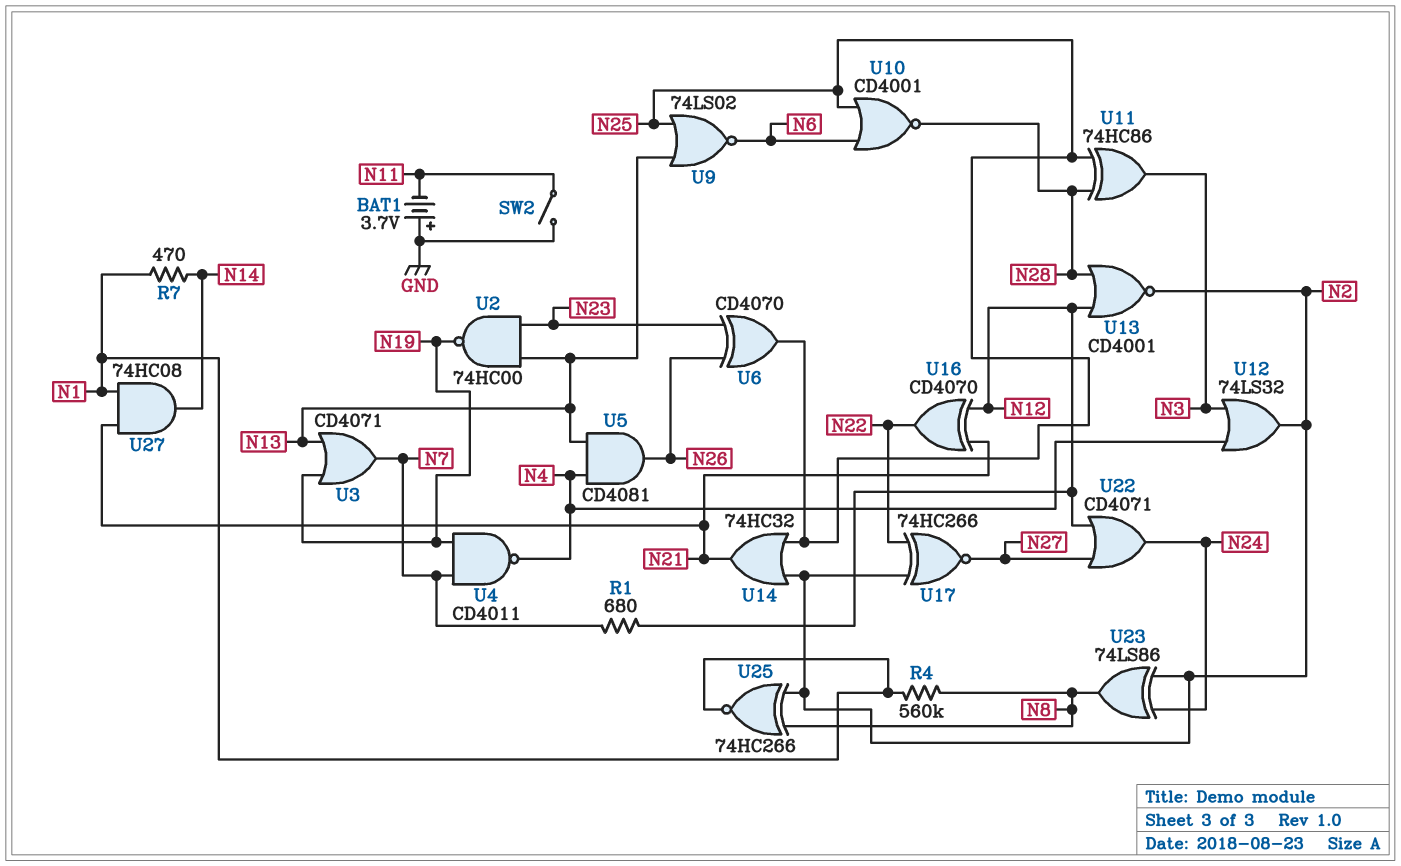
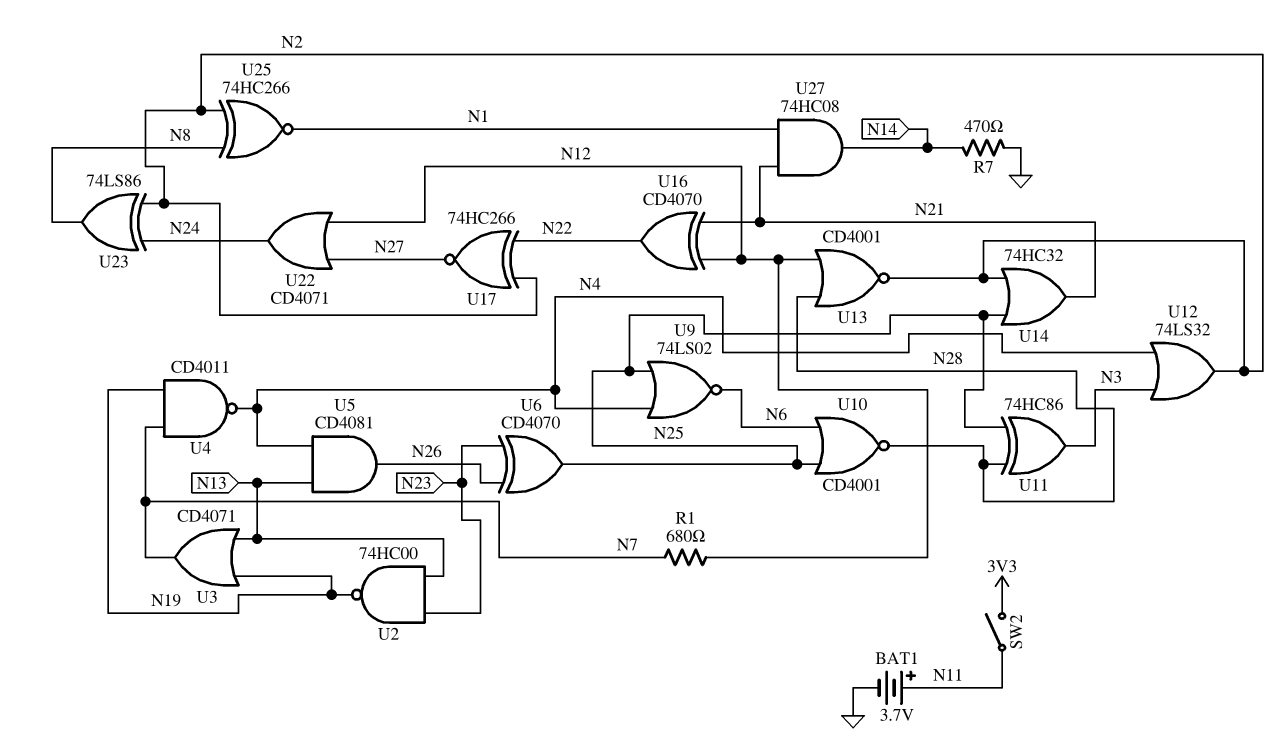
BAT1: 3.7V (plus GND, minus N11) -> 3.7V (plus N11, minus GND)
R4: 560k (N1, N8) -> none
R7: 470 (N1, N14) -> 470 (GND, N14)
SW2: switch (GND, N11) -> switch (3V3, N11)
U9: NOR 74LS02 (in N13, in N25, out N6) -> NOR 74LS02 (in N4, in N25, out N6)

